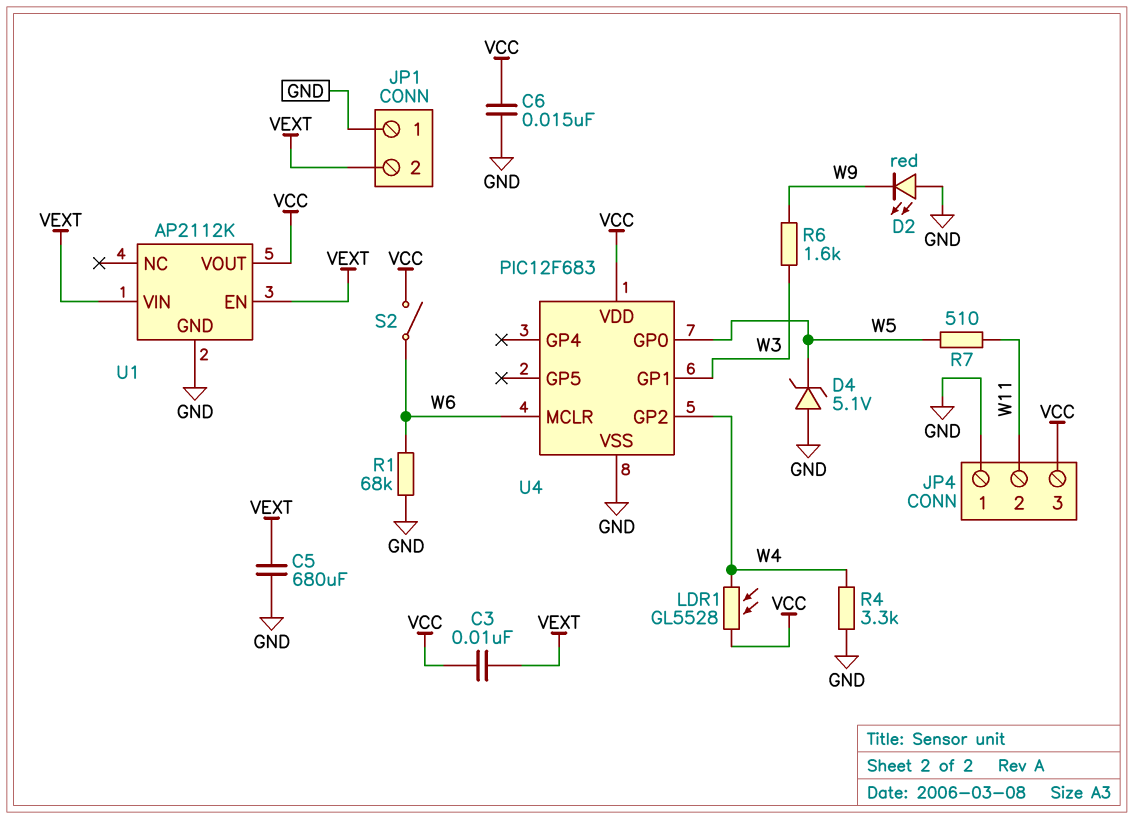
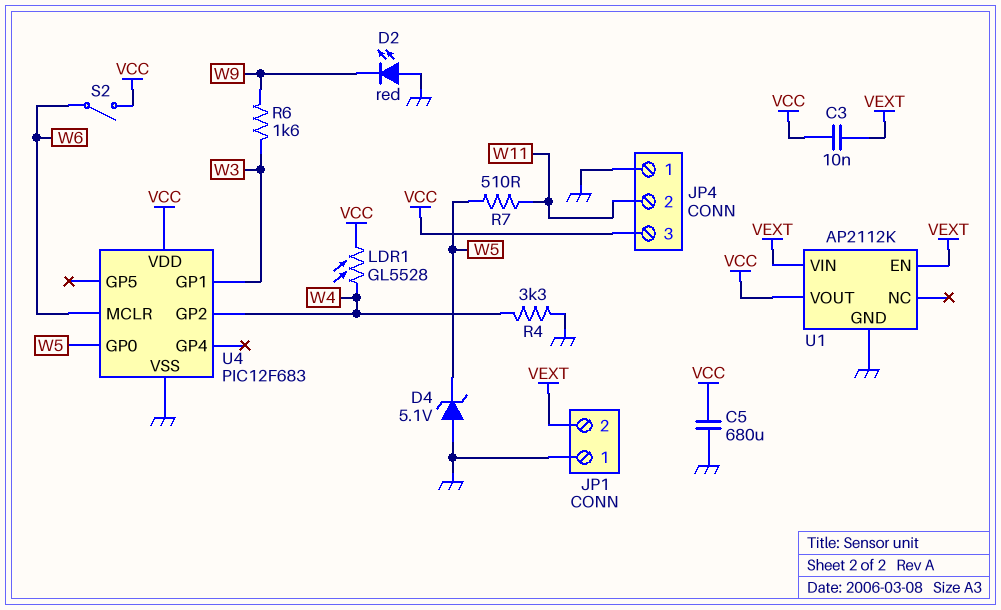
C5: 680uF (GND, VEXT) -> 680uF (GND, VCC)
C6: 15nF (GND, VCC) -> none
R1: 68k (GND, W6) -> none

